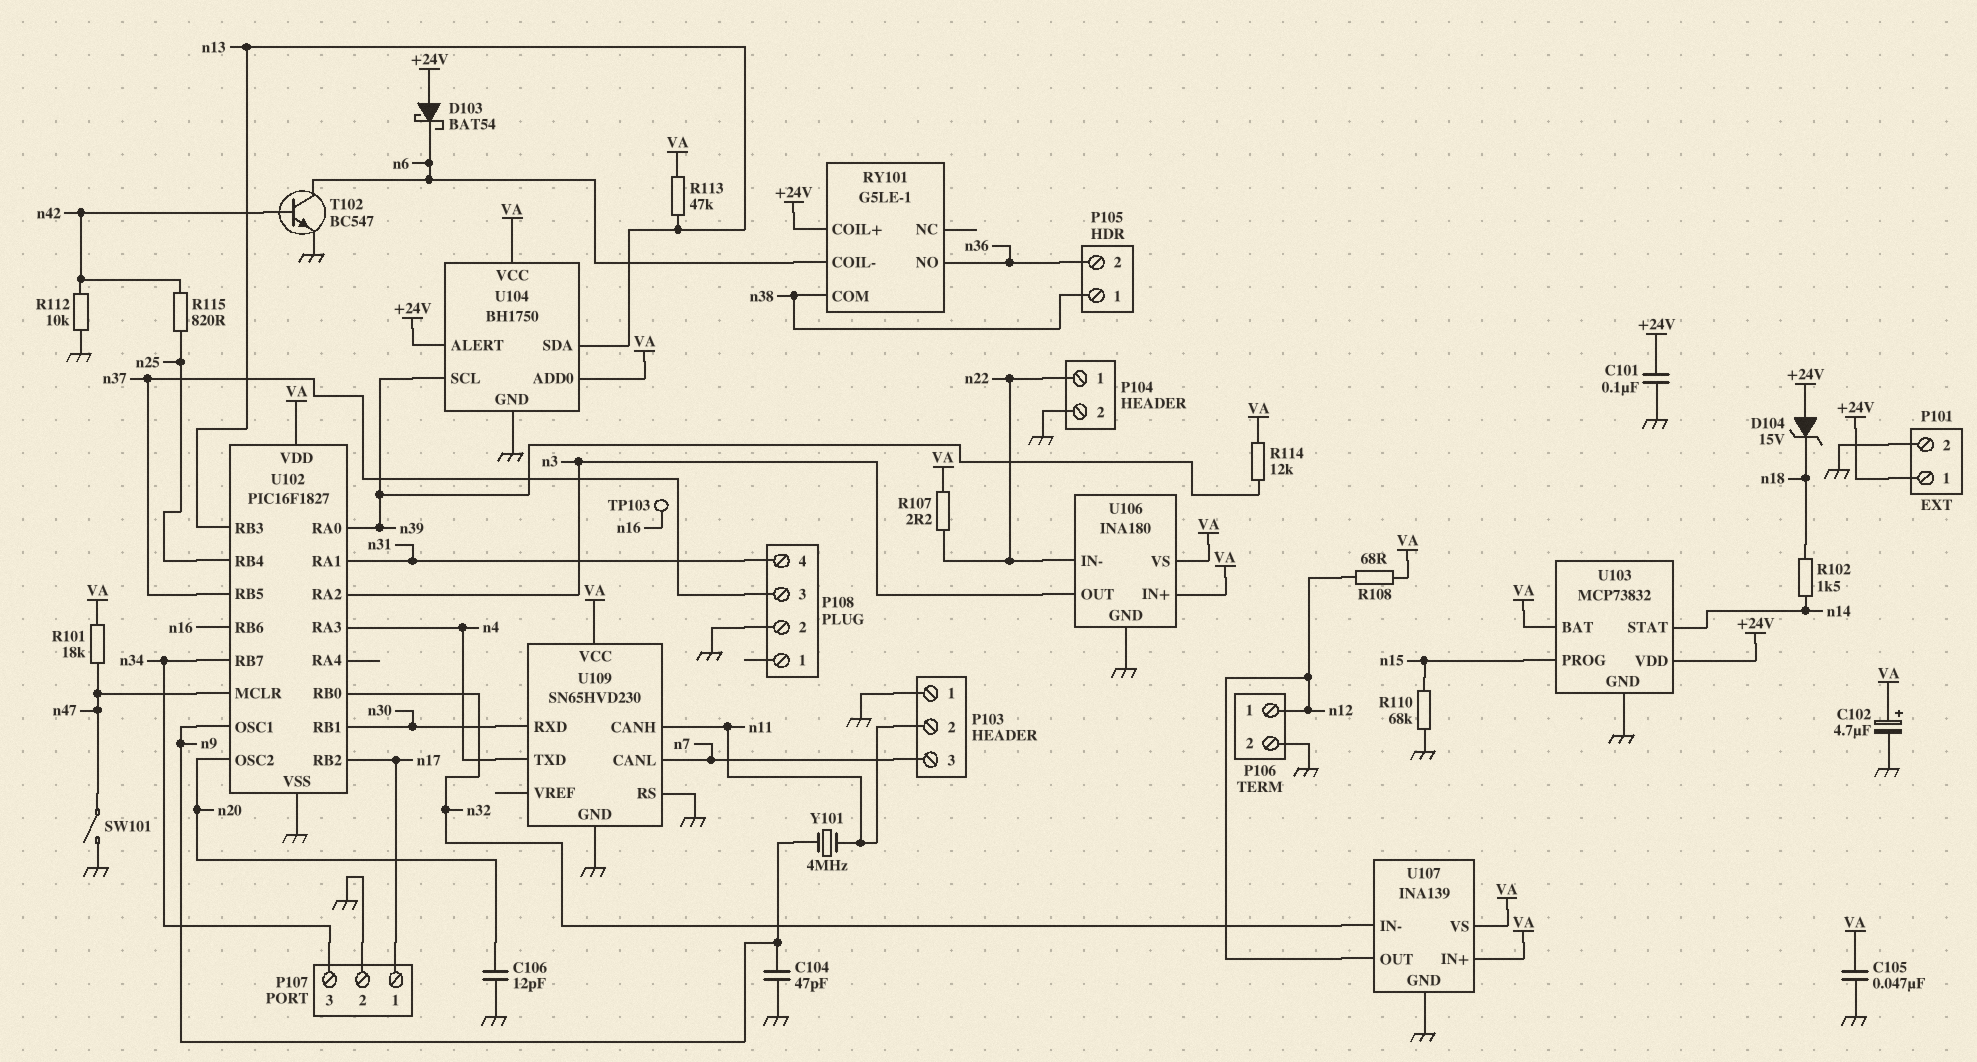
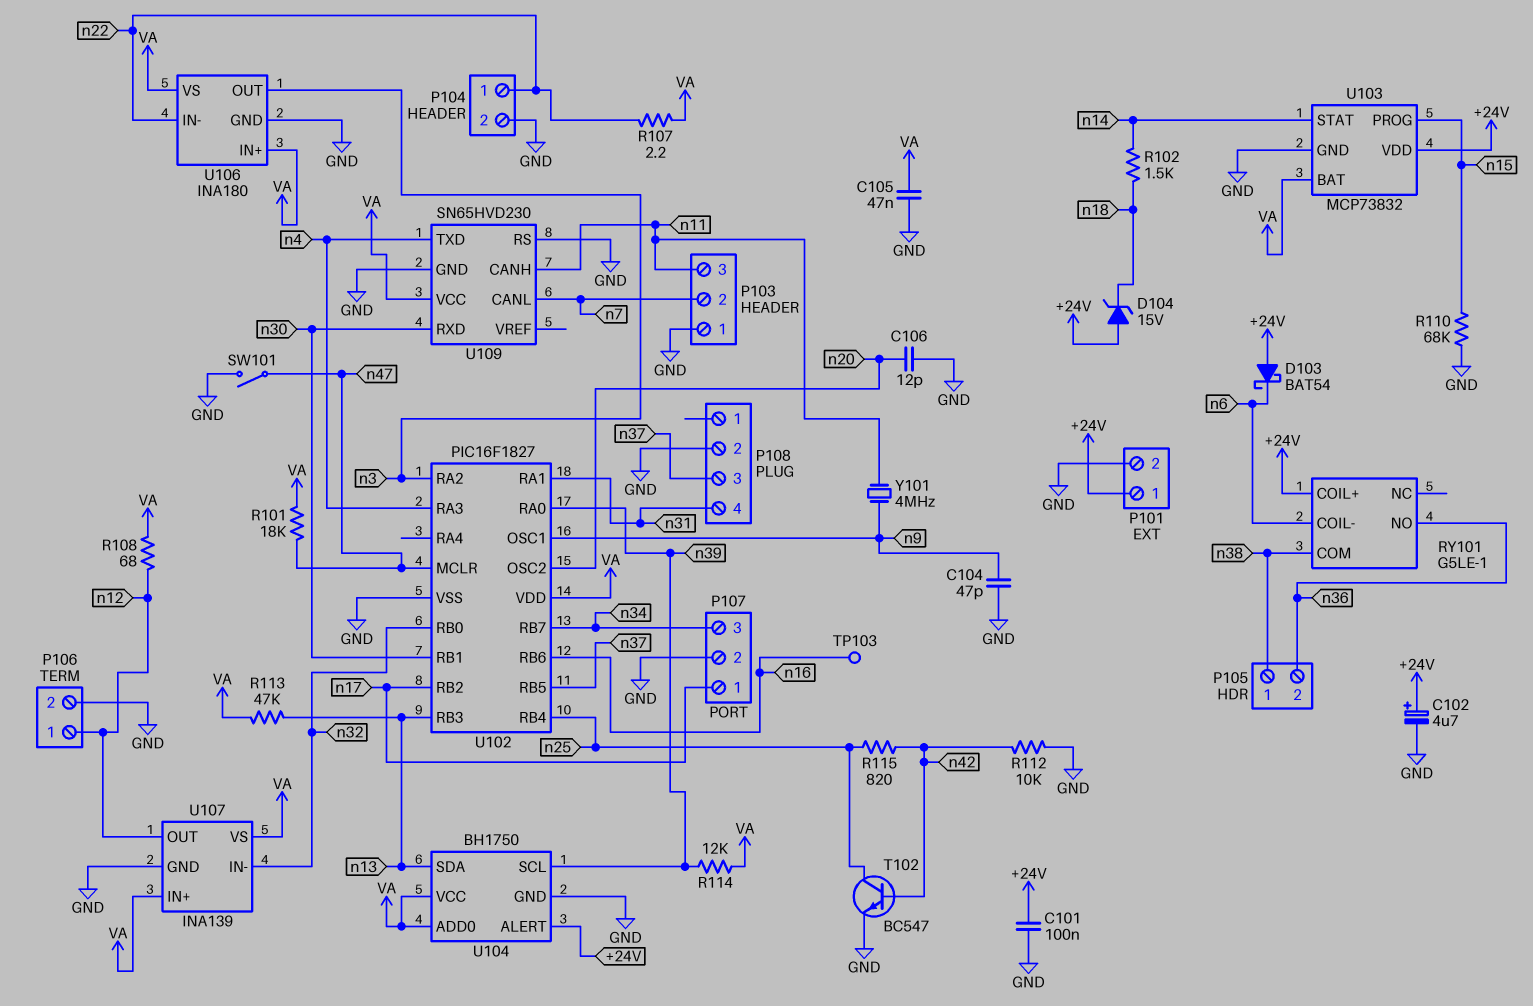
C102: 4.7uF (plus VA, minus GND) -> 4.7uF (plus +24V, minus GND)
P103 pin 2: n11 -> n7
P103 pin 3: n7 -> n11
T102: NPN BC547 (B n42, C n6, E GND) -> NPN BC547 (B n42, C n25, E GND)

